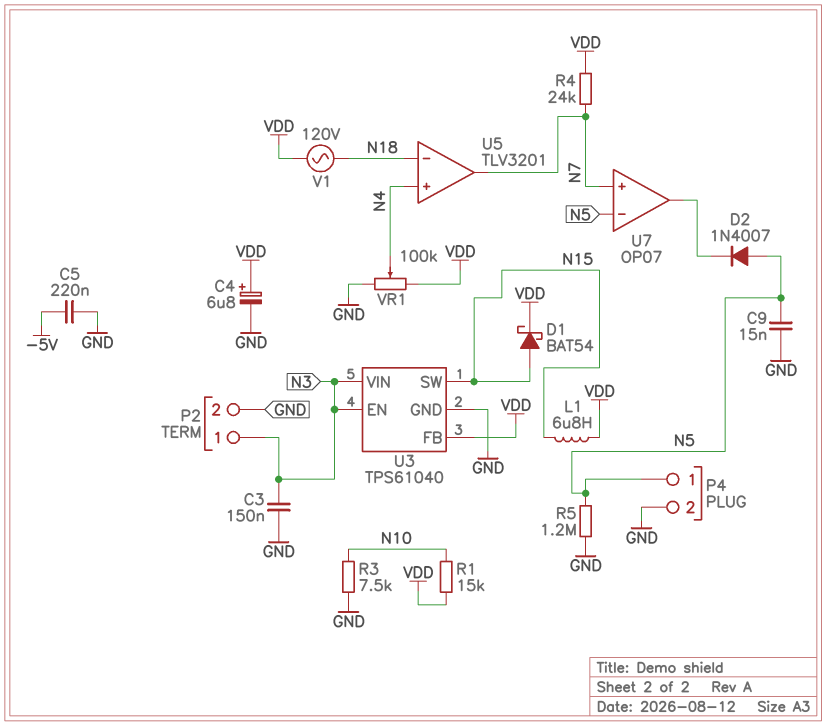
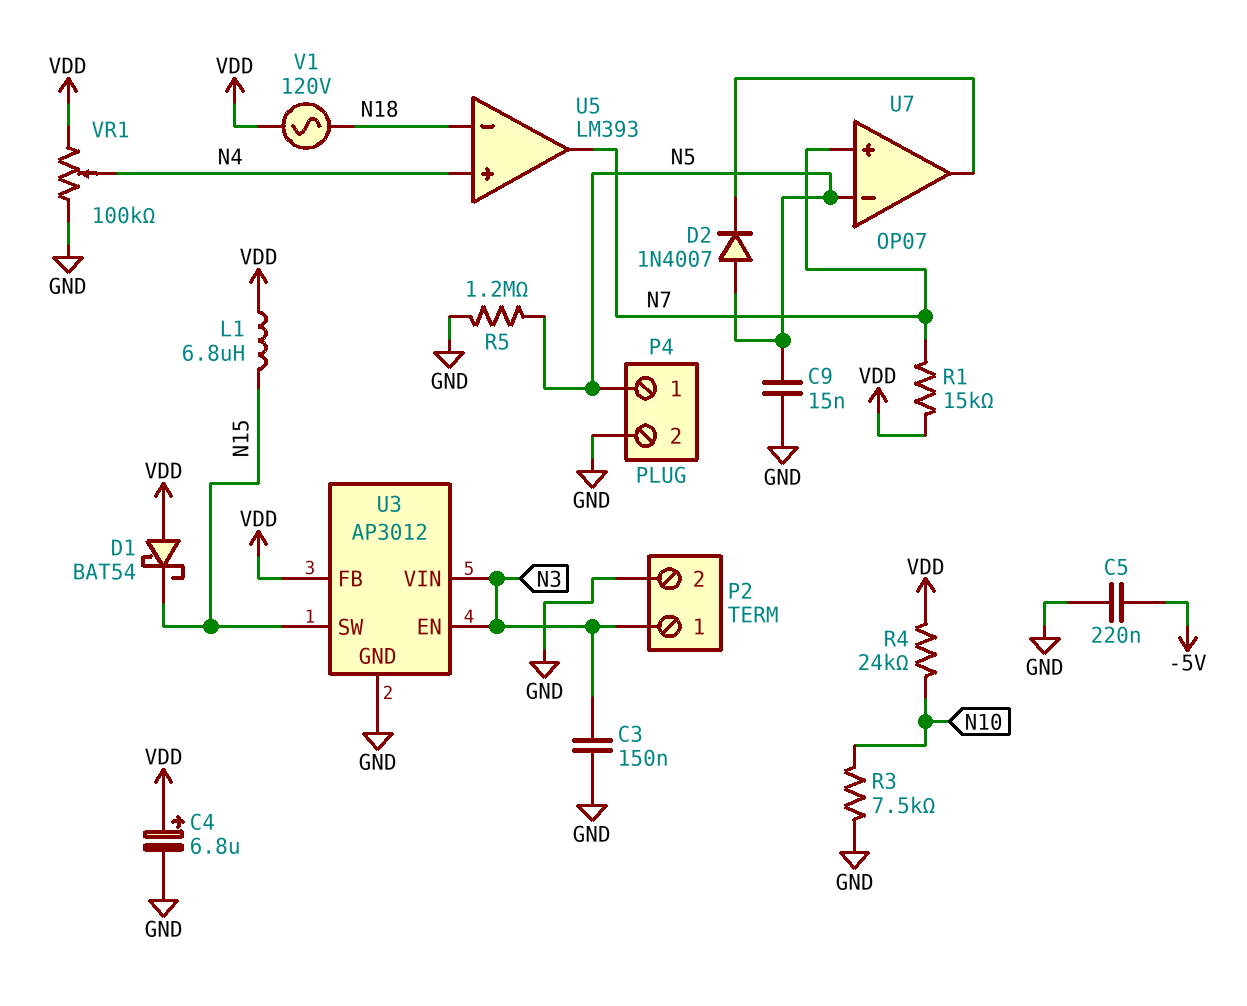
D1: schottky BAT54 (A N15, K VDD) -> schottky BAT54 (A VDD, K N15)
R1: 15k (N10, VDD) -> 15k (N7, VDD)
R4: 24k (N7, VDD) -> 24k (N10, VDD)
U3: TPS61040 -> AP3012
U5: TLV3201 -> LM393

